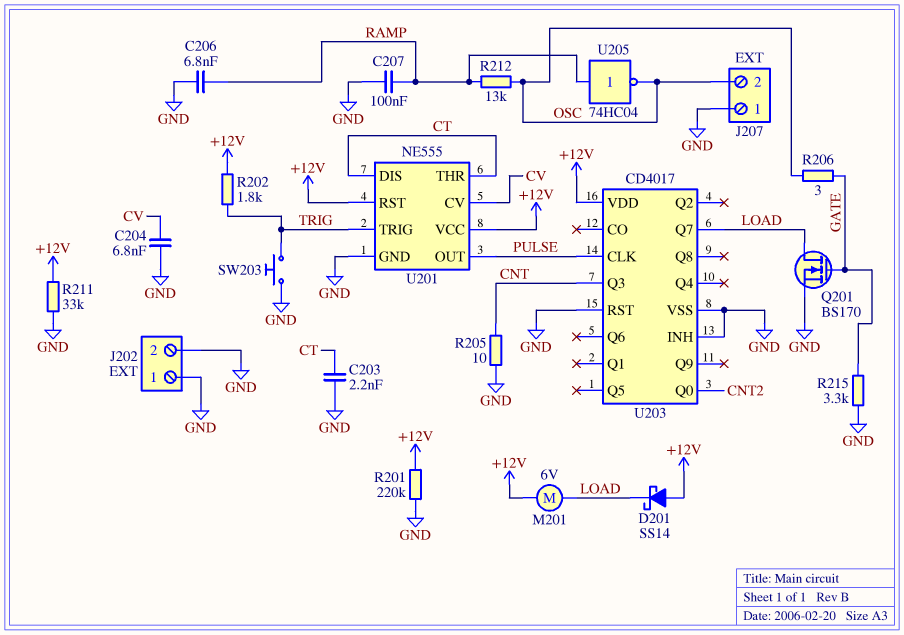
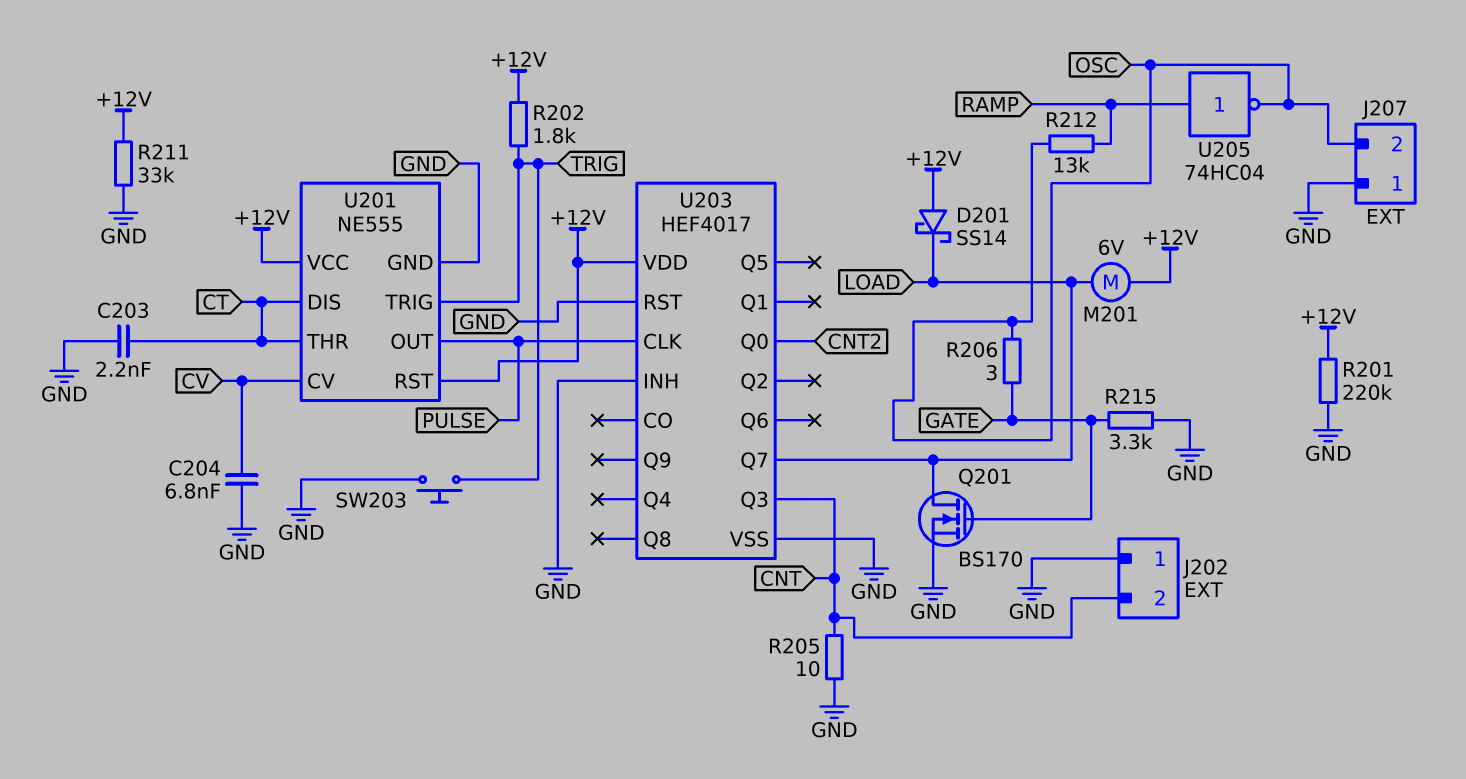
C206: 6.8nF (GND, RAMP) -> none
C207: 100nF (GND, RAMP) -> none
J202 pin 2: GND -> CNT
U203: CD4017 -> HEF4017

